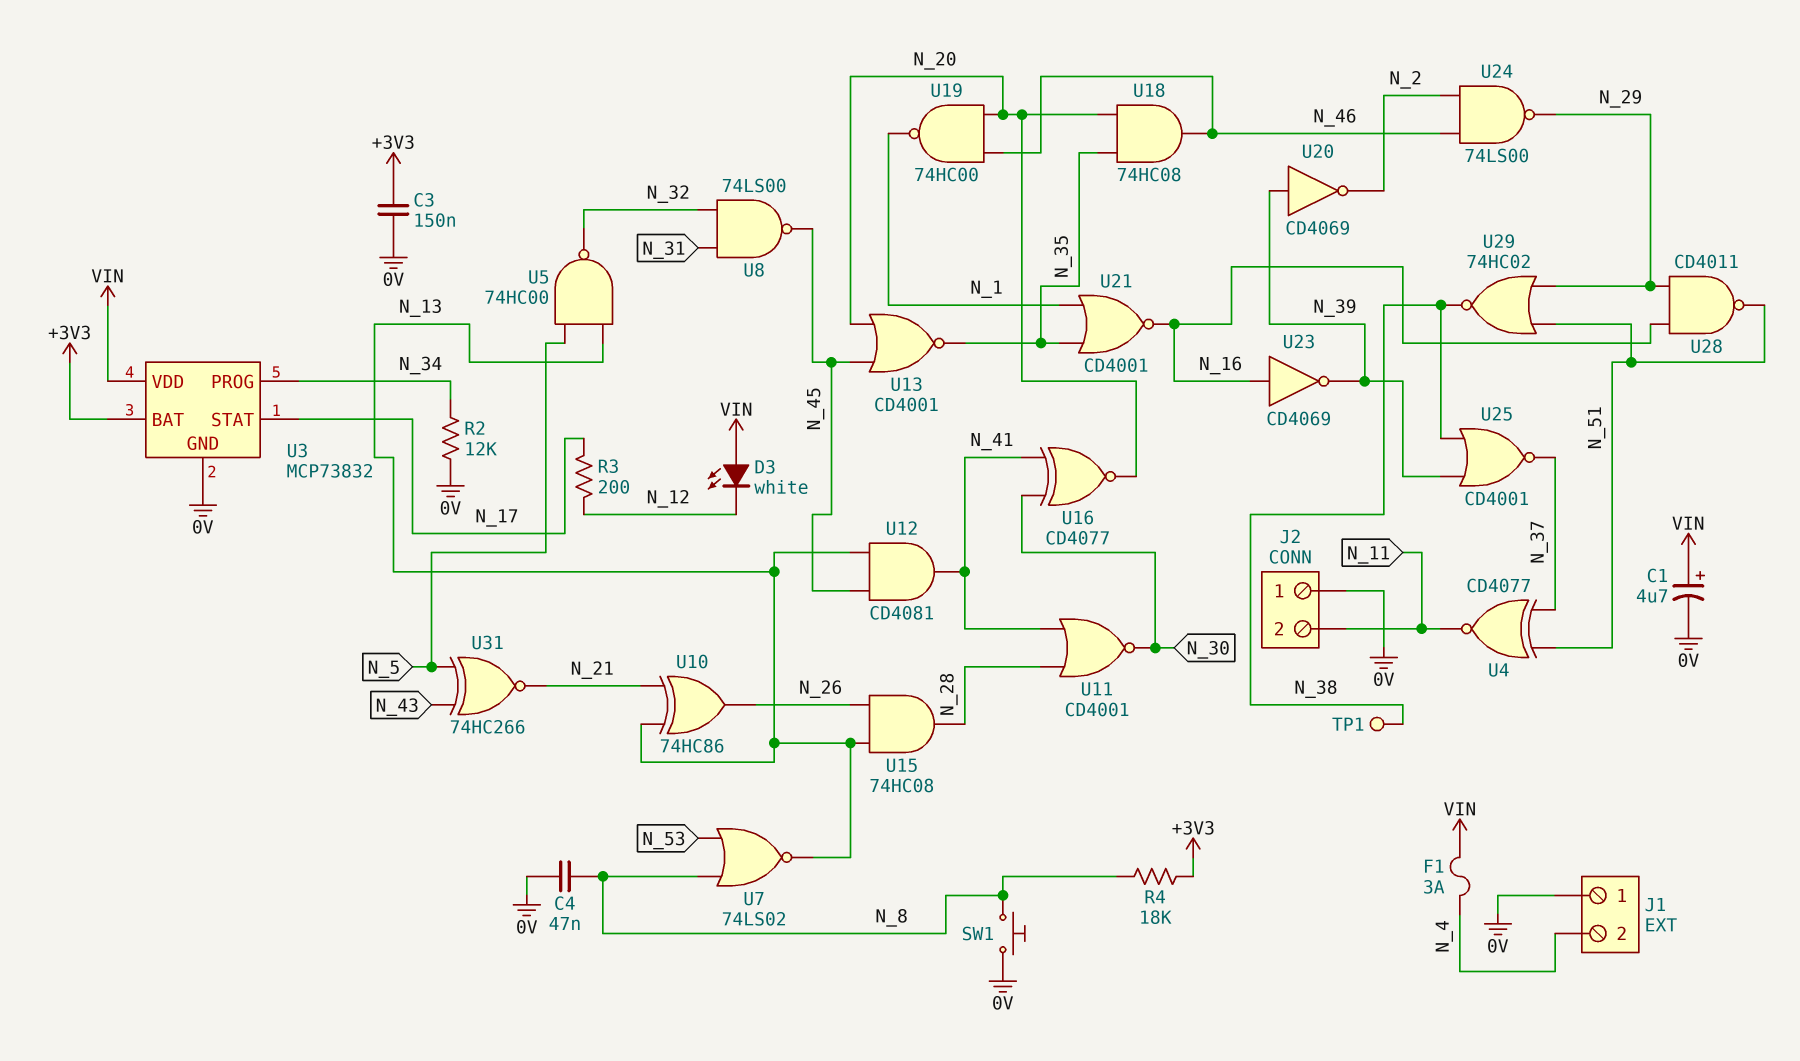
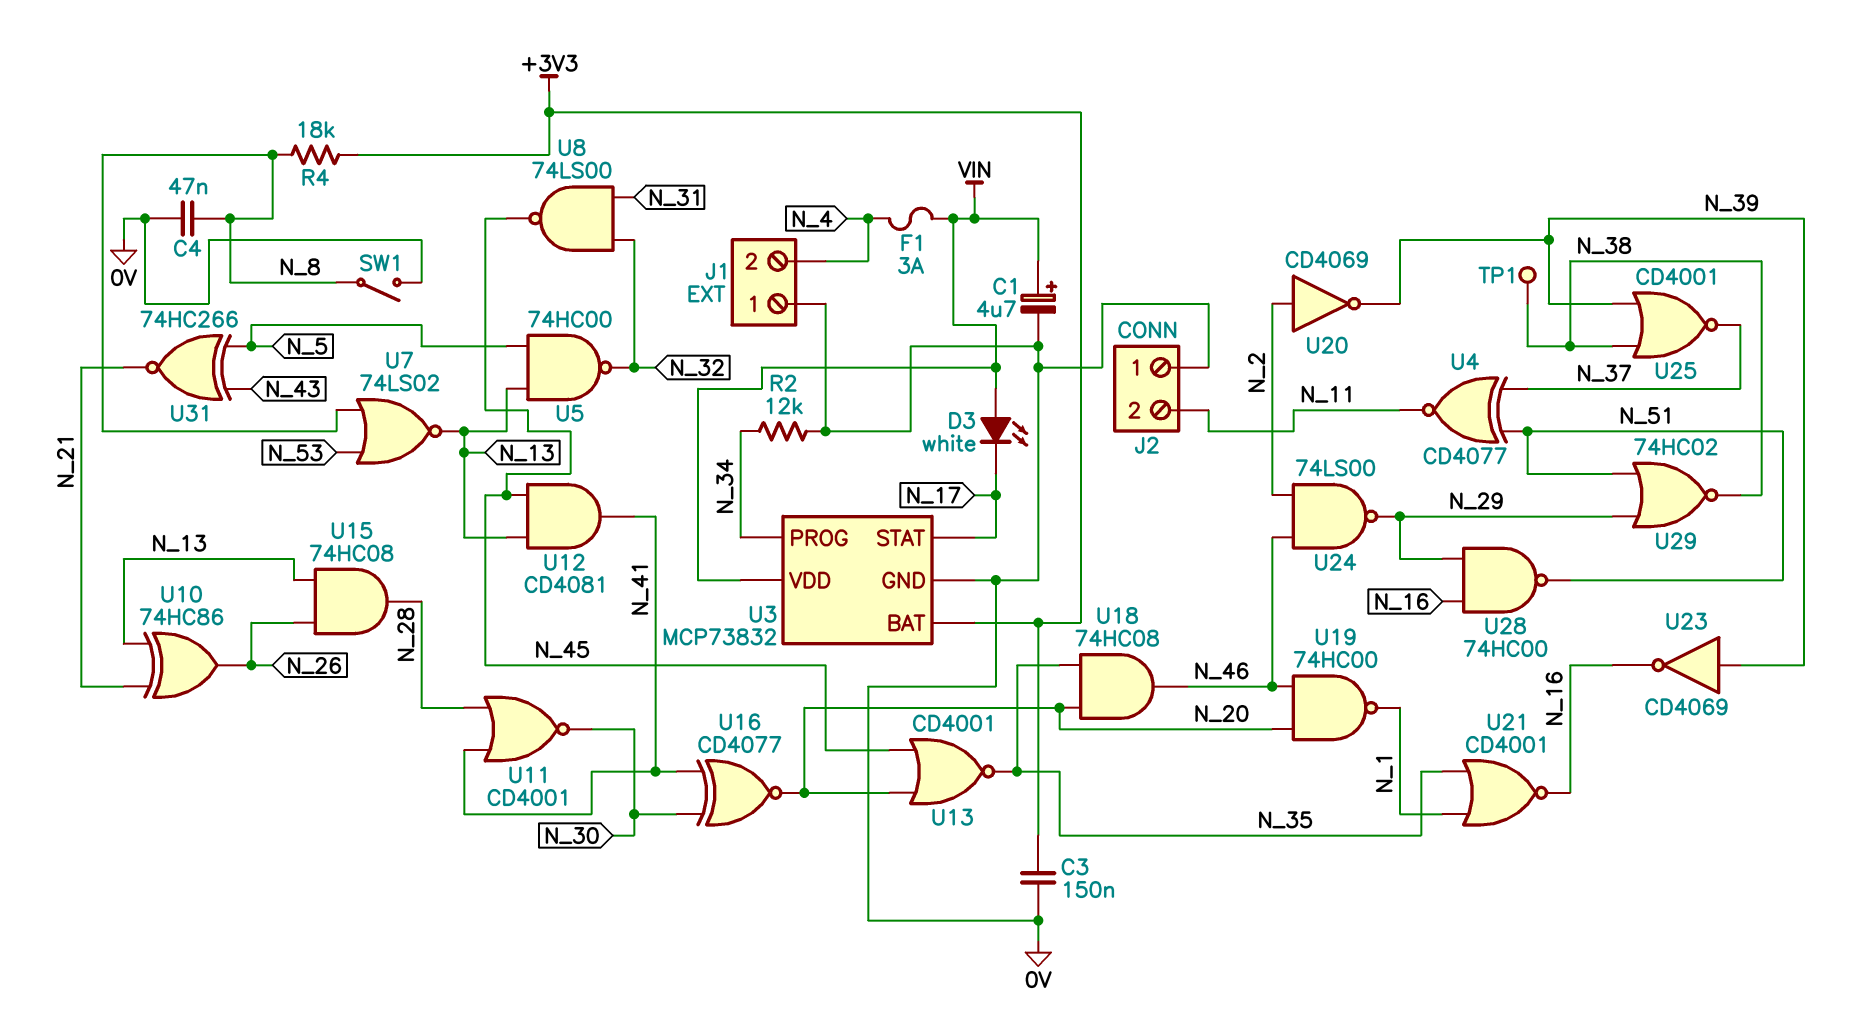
D3: LED white (A VIN, K N_12) -> LED white (A VIN, K N_17)
R3: 200 (N_12, N_17) -> none
SW1: button (0V, N_8) -> switch (0V, N_8)
U20: NOT CD4069 (in N_39, out N_2) -> NOT CD4069 (in N_2, out N_39)
U23: NOT CD4069 (in N_16, out N_39) -> NOT CD4069 (in N_39, out N_16)
U28: NAND CD4011 (in N_16, in N_29, out N_51) -> NAND 74HC00 (in N_16, in N_29, out N_51)

